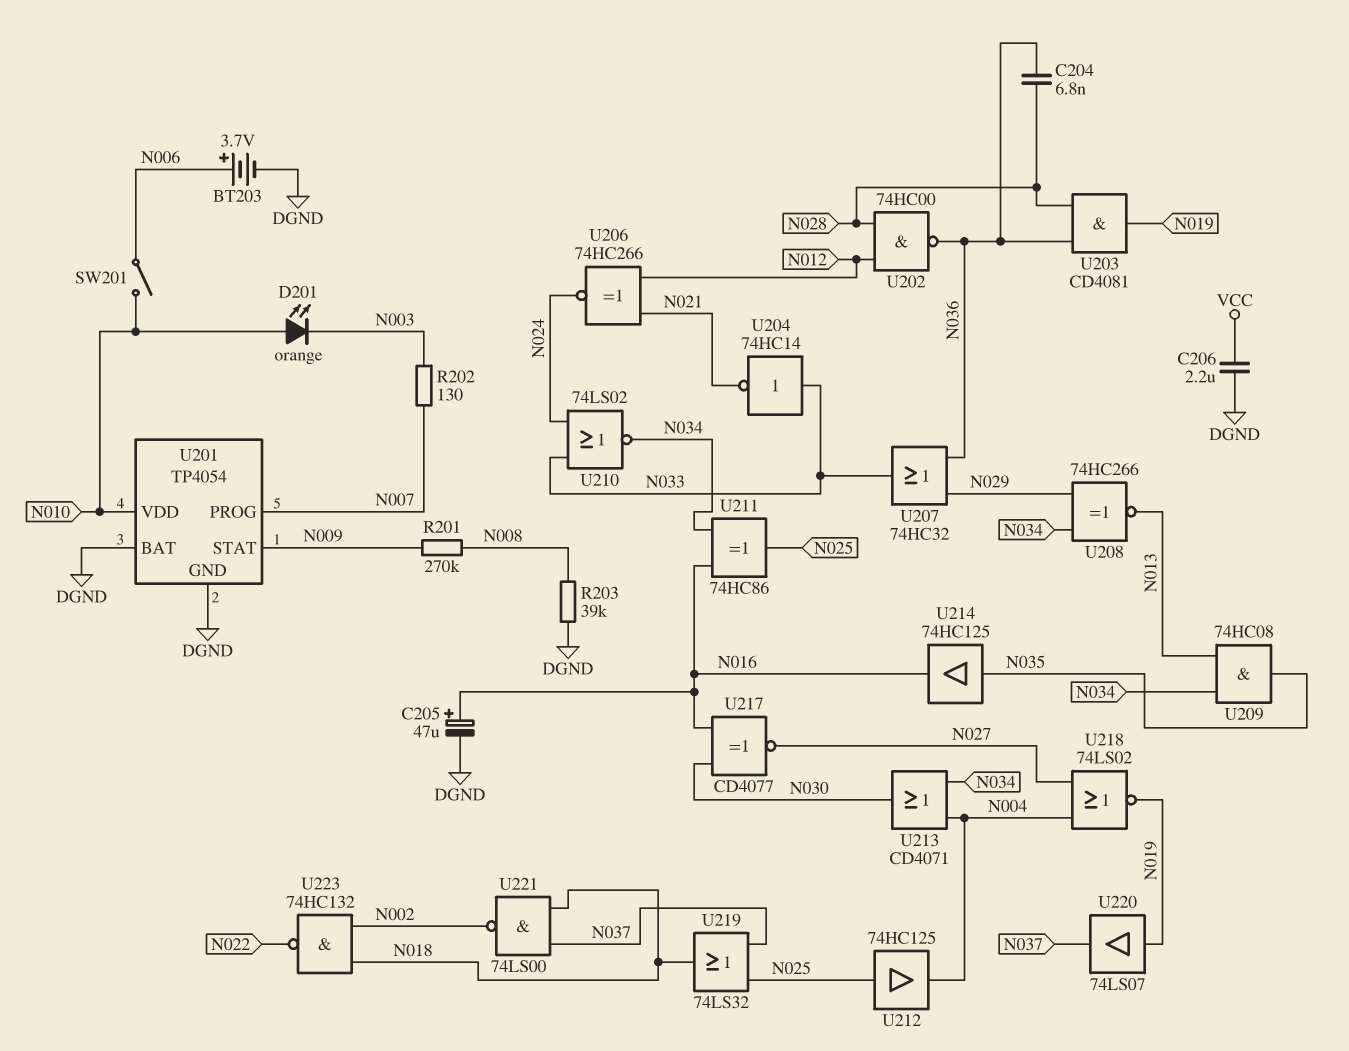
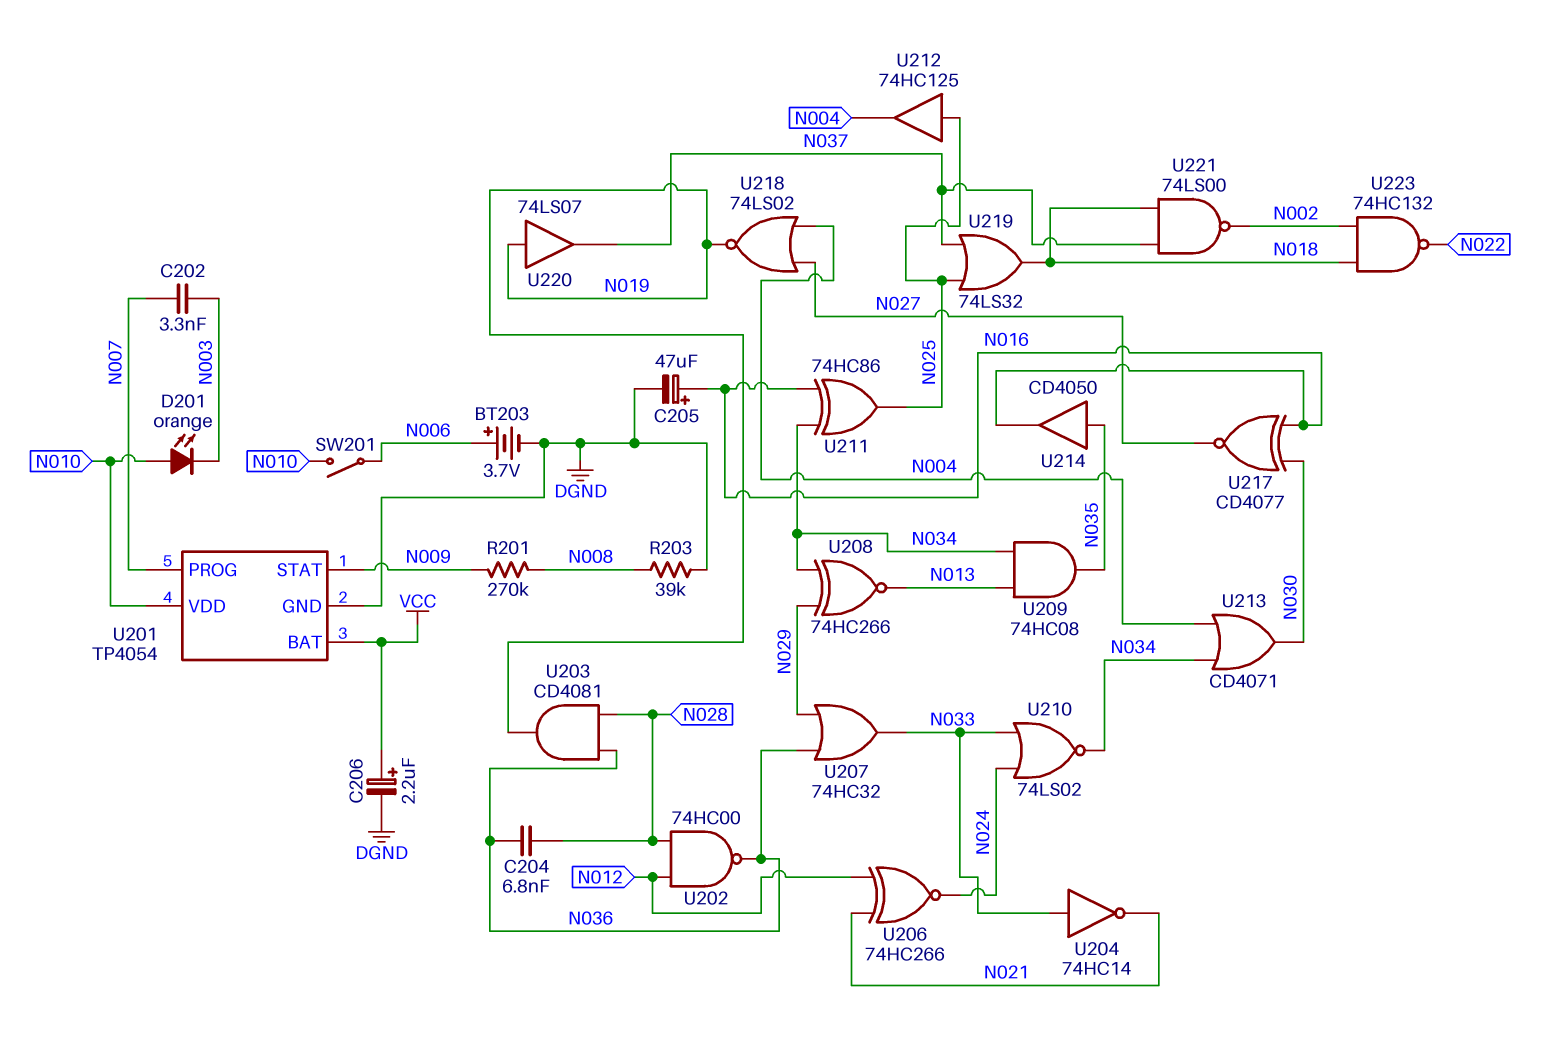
C202: none -> 3.3nF (N003, N007)
C206: 2.2uF (DGND, VCC) -> 2.2uF (plus VCC, minus DGND)
R202: 130 (N003, N007) -> none
U201 pin BAT: DGND -> VCC
U214: buffer 74HC125 (in N035, out N016) -> buffer CD4050 (in N035, out N016)

